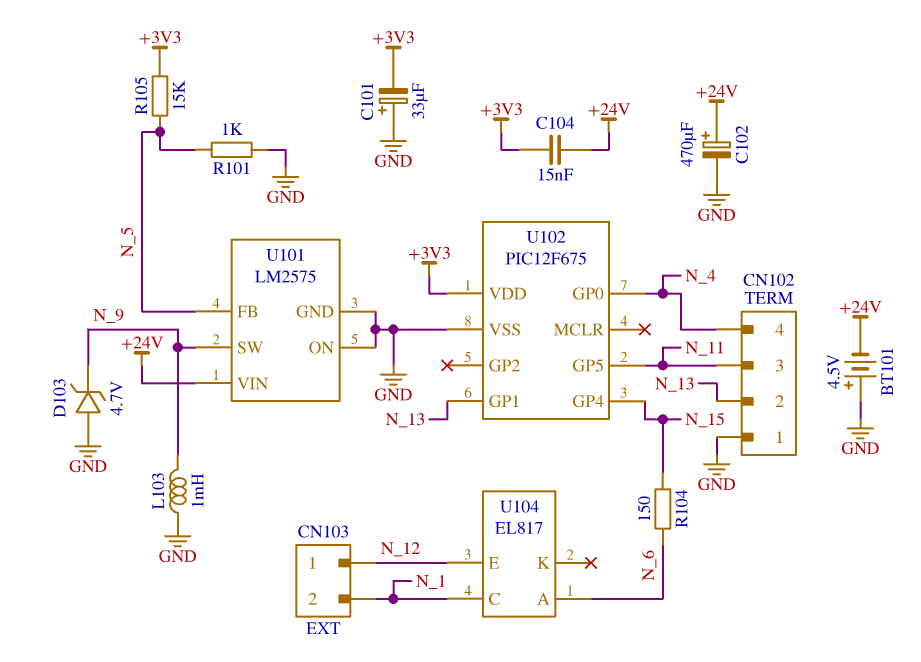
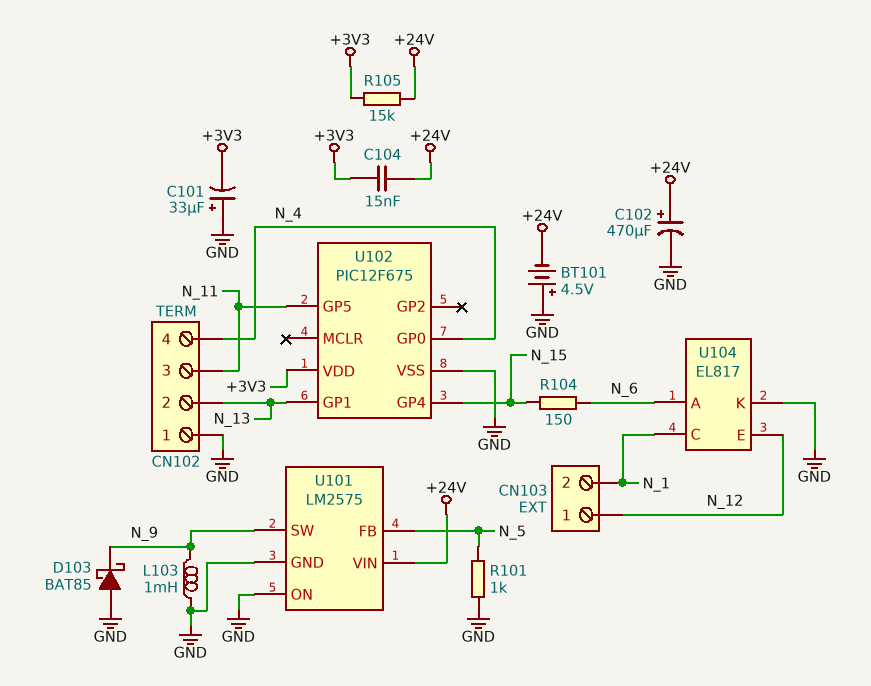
D103: zener 4.7V (A GND, K N_9) -> schottky BAT85 (A GND, K N_9)
R105: 15k (+3V3, N_5) -> 15k (+3V3, +24V)
U104 pin K: none -> GND

